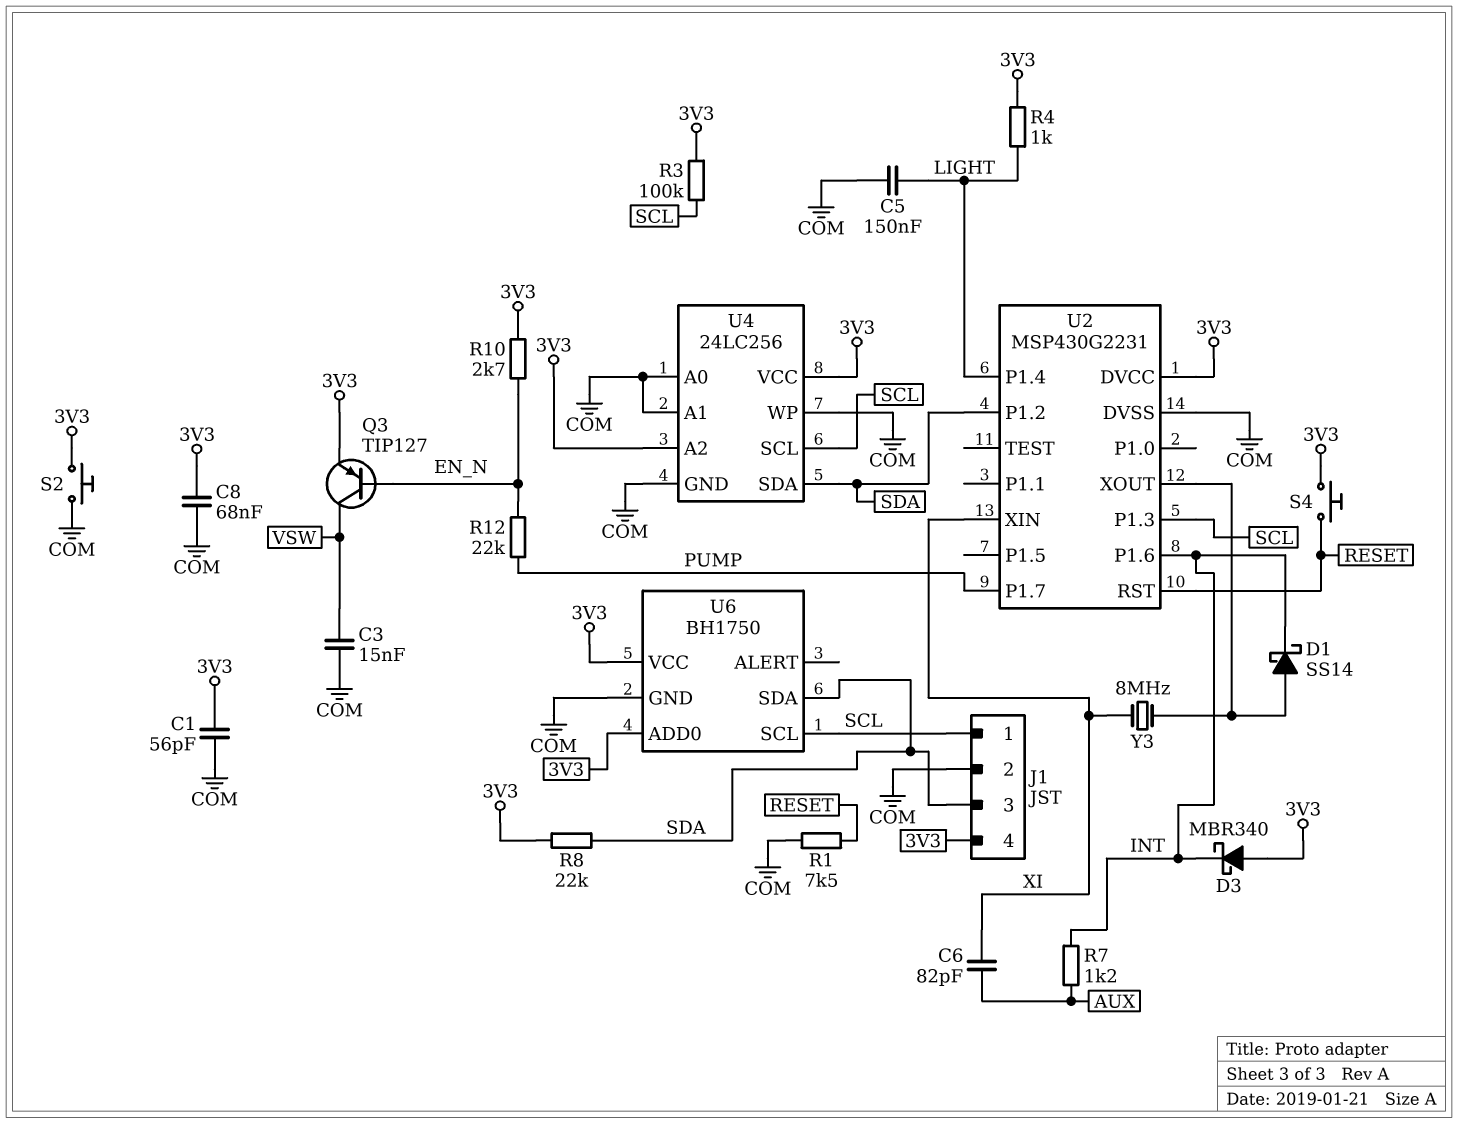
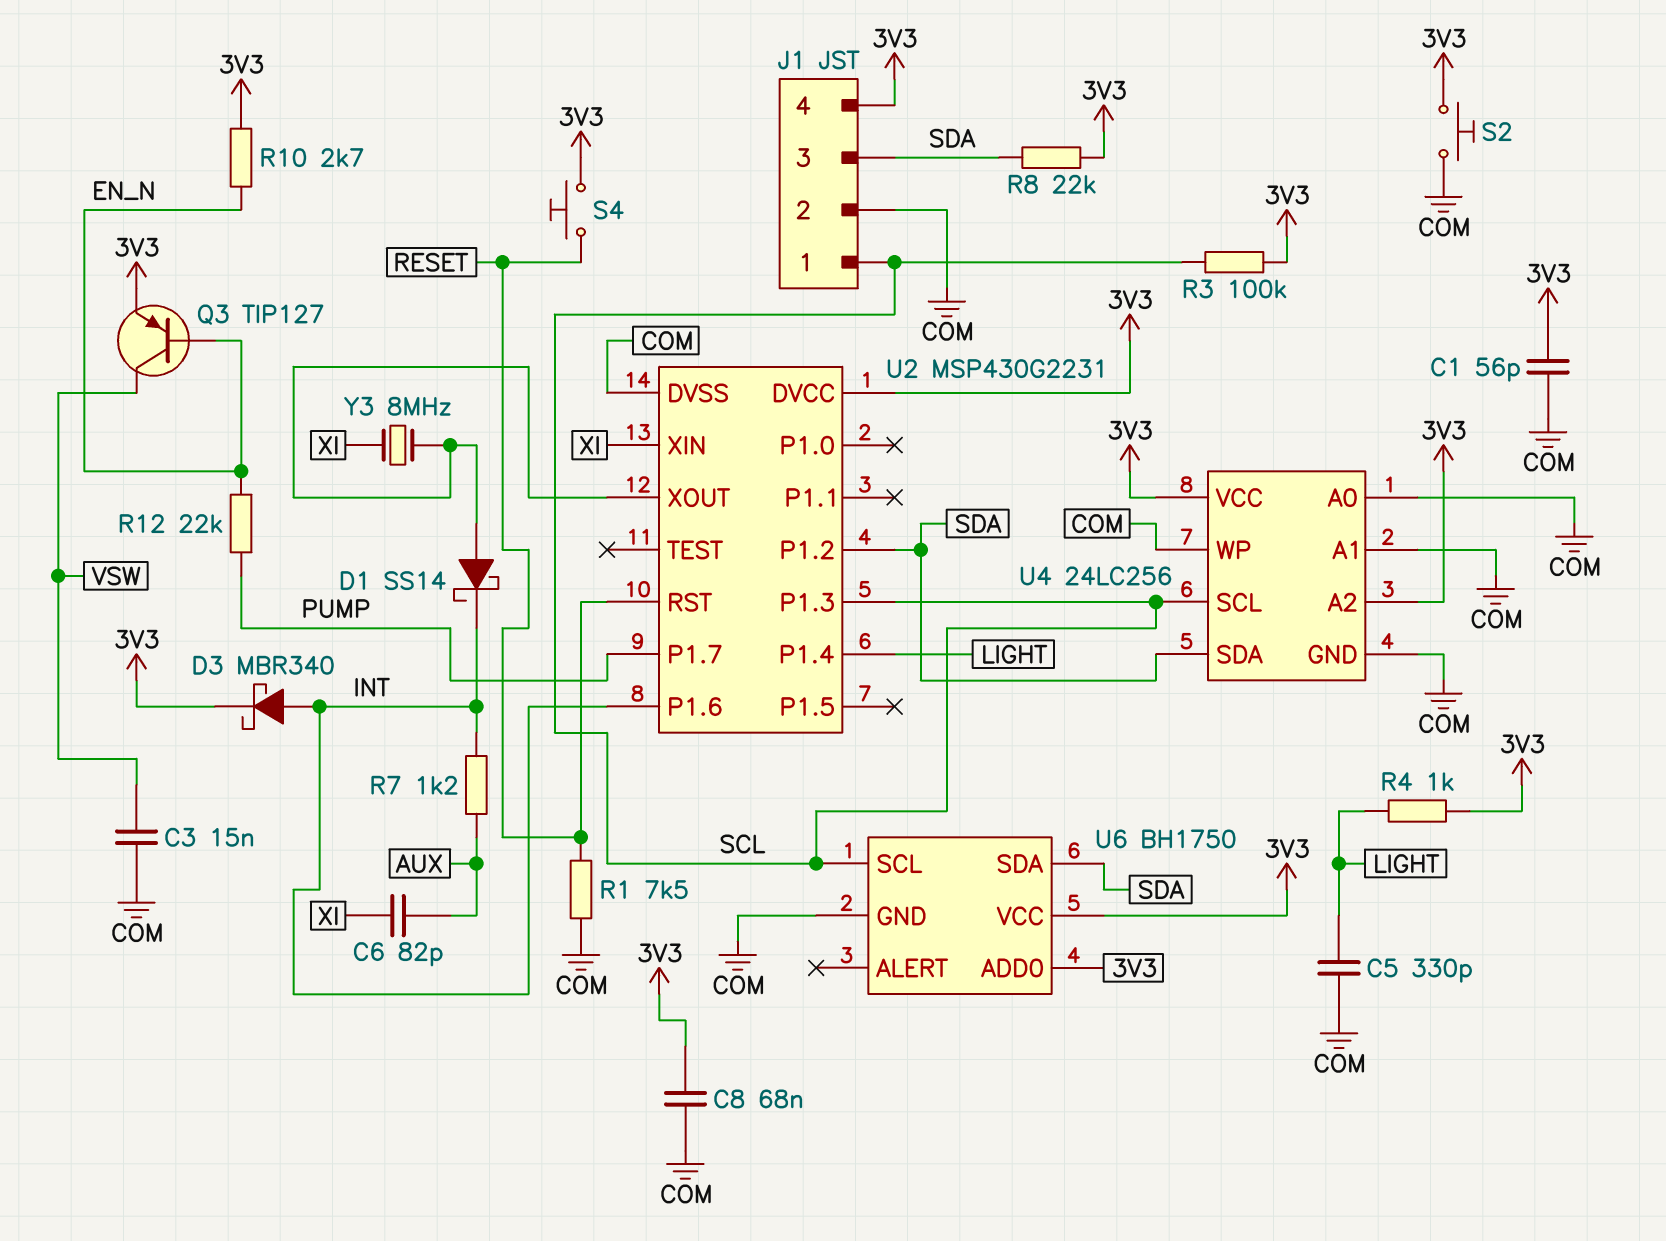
C5: 150nF (COM, LIGHT) -> 330pF (COM, LIGHT)
D3: schottky MBR340 (A 3V3, K INT) -> schottky MBR340 (A INT, K 3V3)

